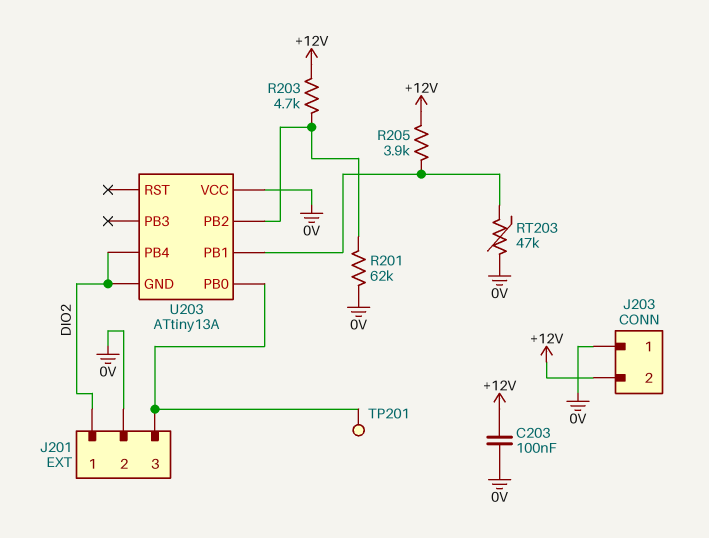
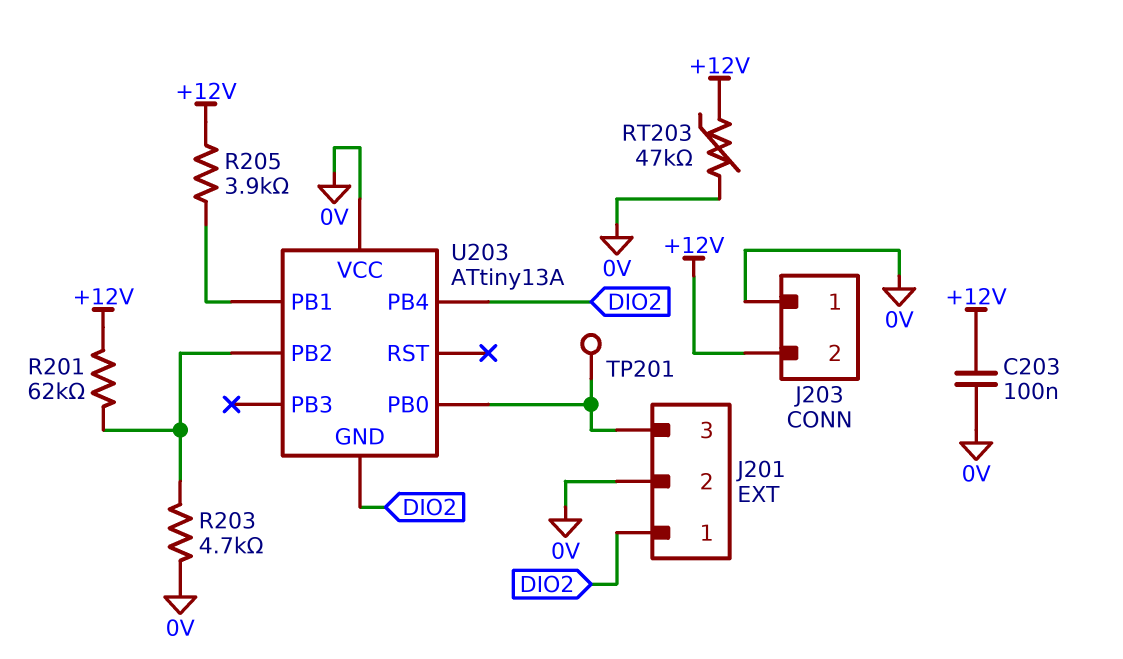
R201: 62k (0V, U203/PB2) -> 62k (+12V, U203/PB2)
R203: 4.7k (+12V, U203/PB2) -> 4.7k (0V, U203/PB2)
RT203: 47k (0V, U203/PB1) -> 47k (+12V, 0V)

